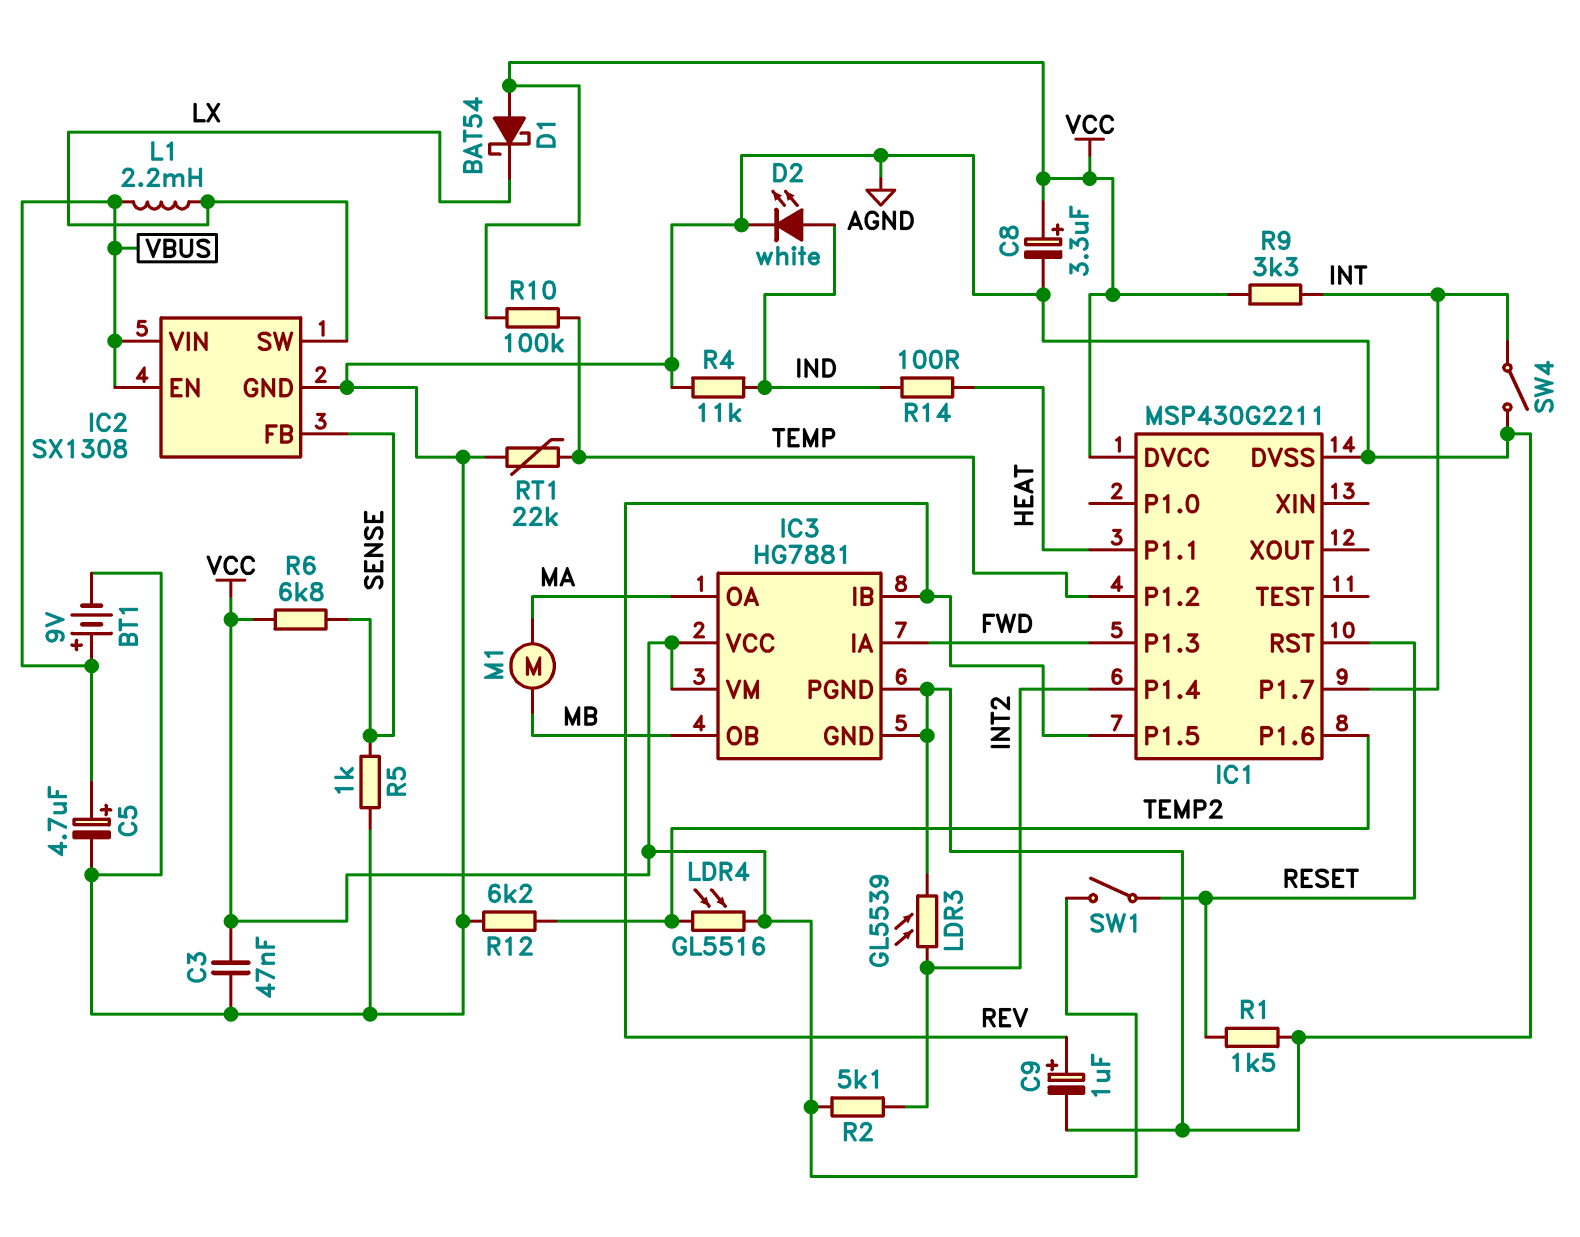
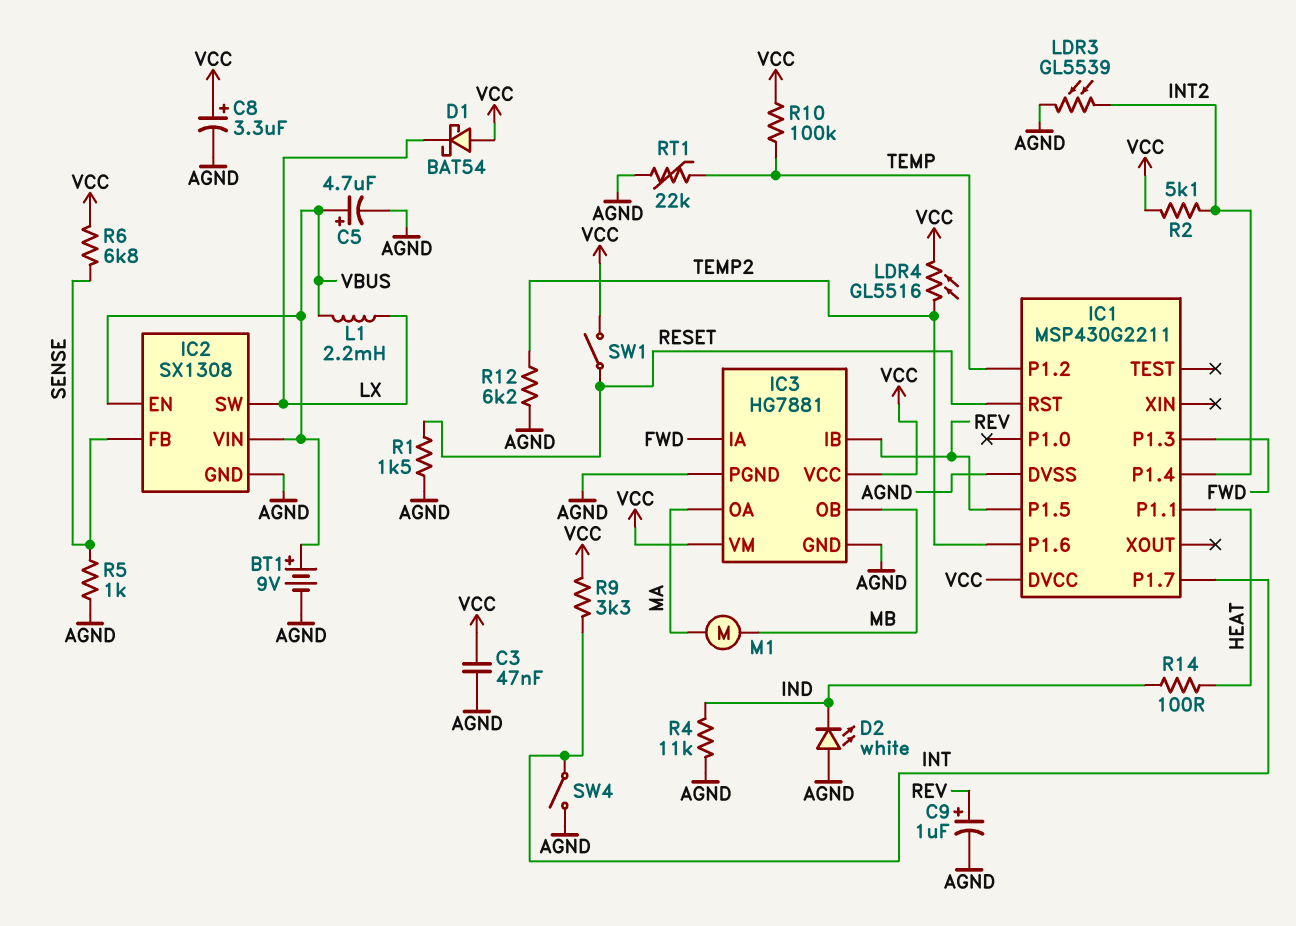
D2: LED white (A IND, K AGND) -> LED white (A AGND, K IND)

